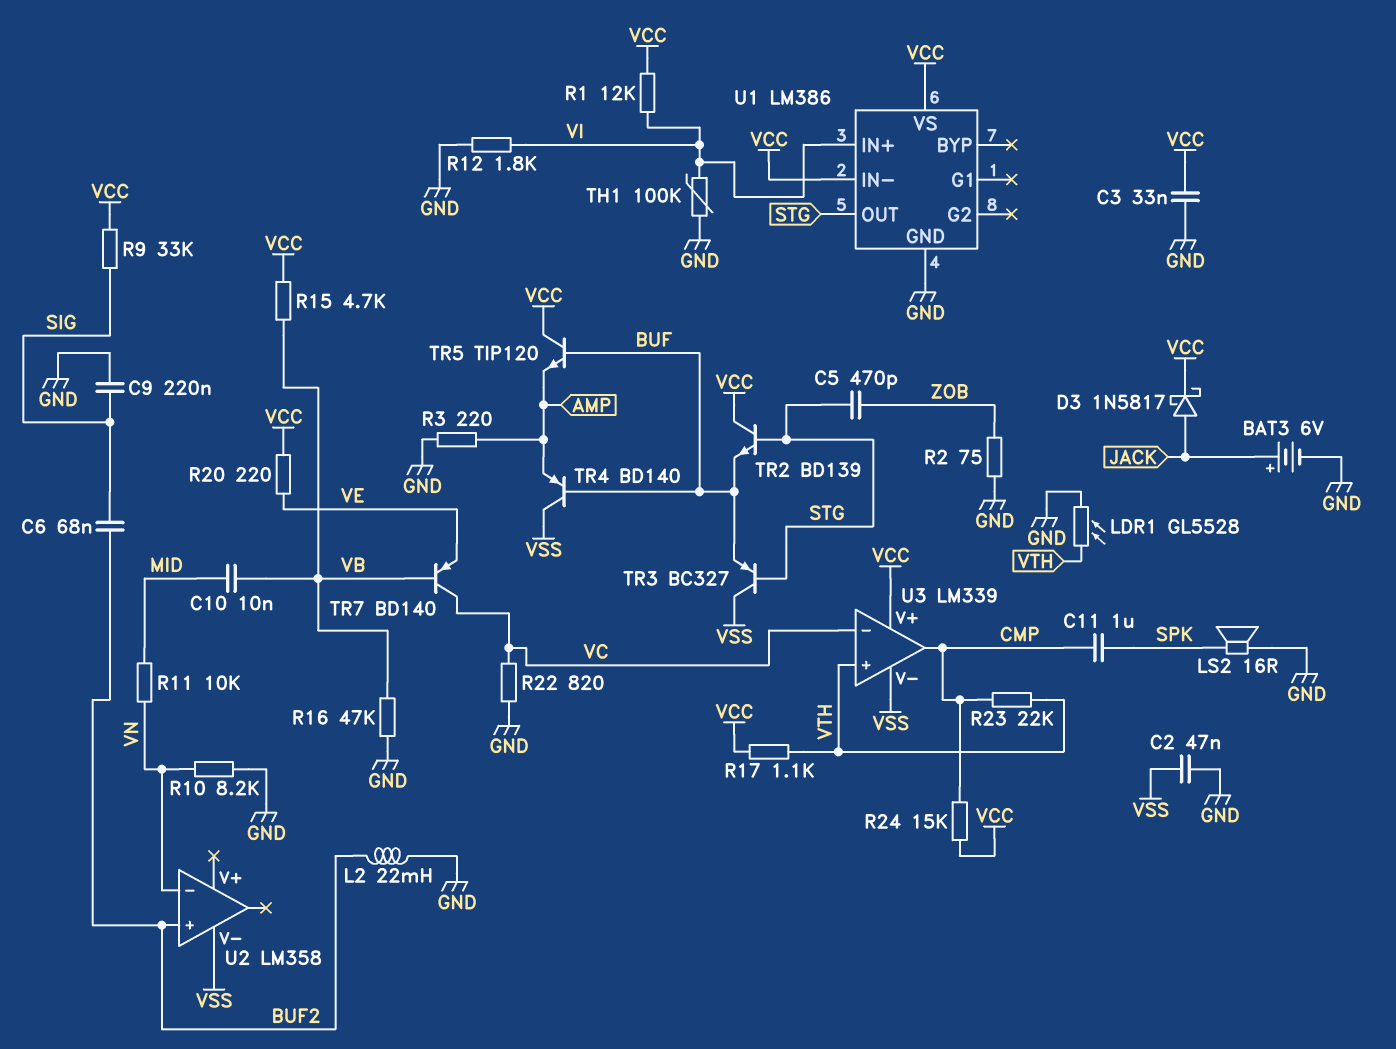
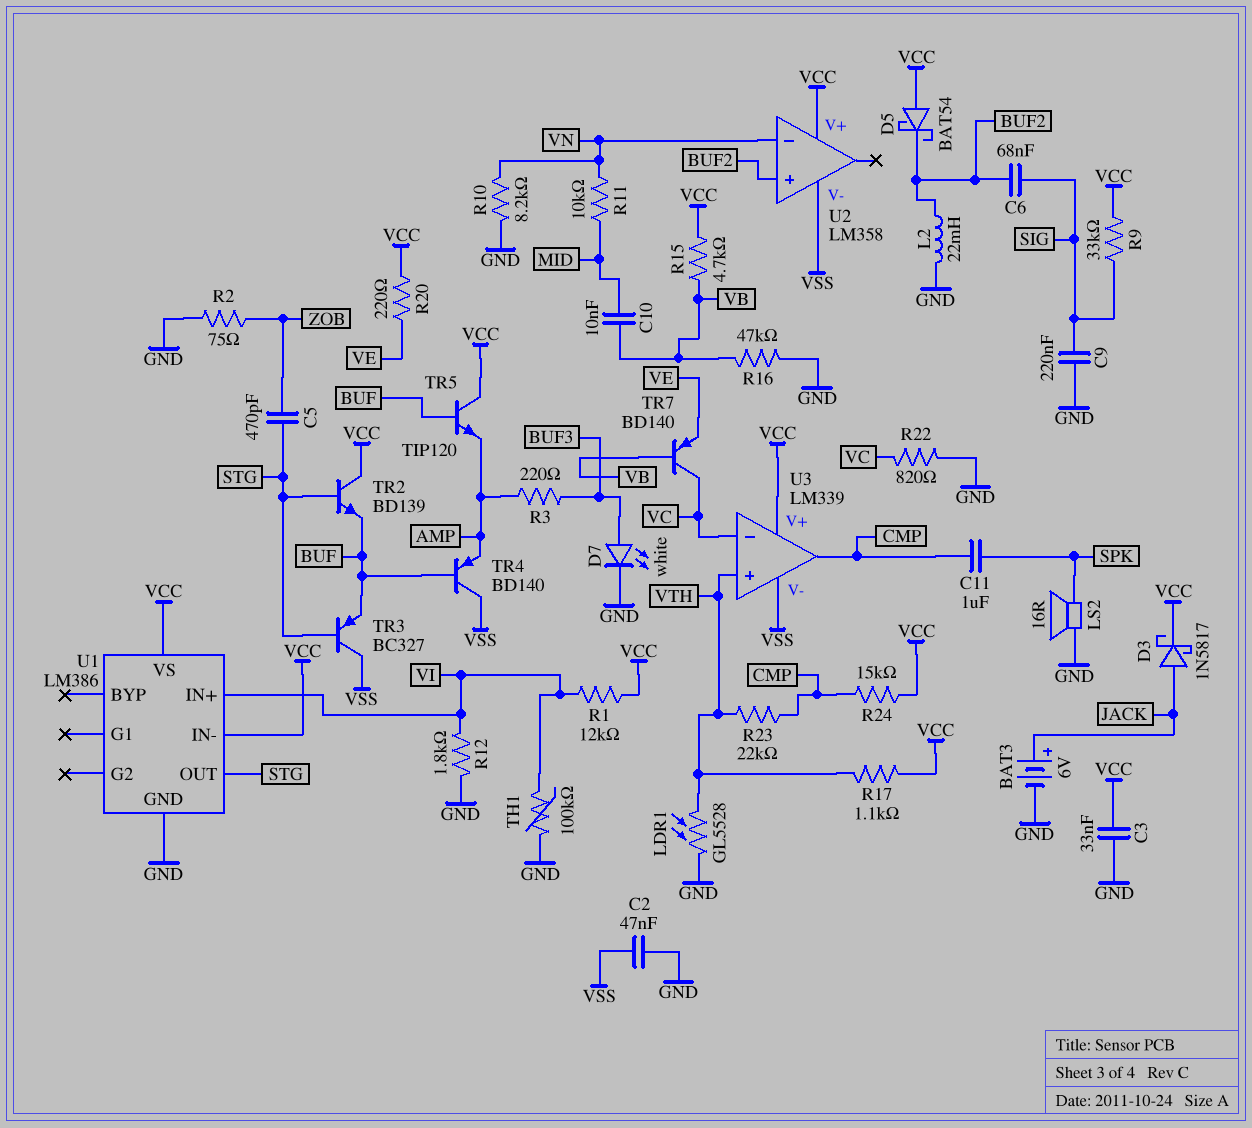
D5: none -> schottky BAT54 (A VCC, K BUF2)
D7: none -> LED white (A BUF3, K GND)
R3: 220 (AMP, GND) -> 220 (AMP, BUF3)
U2 pin V+: none -> VCC

